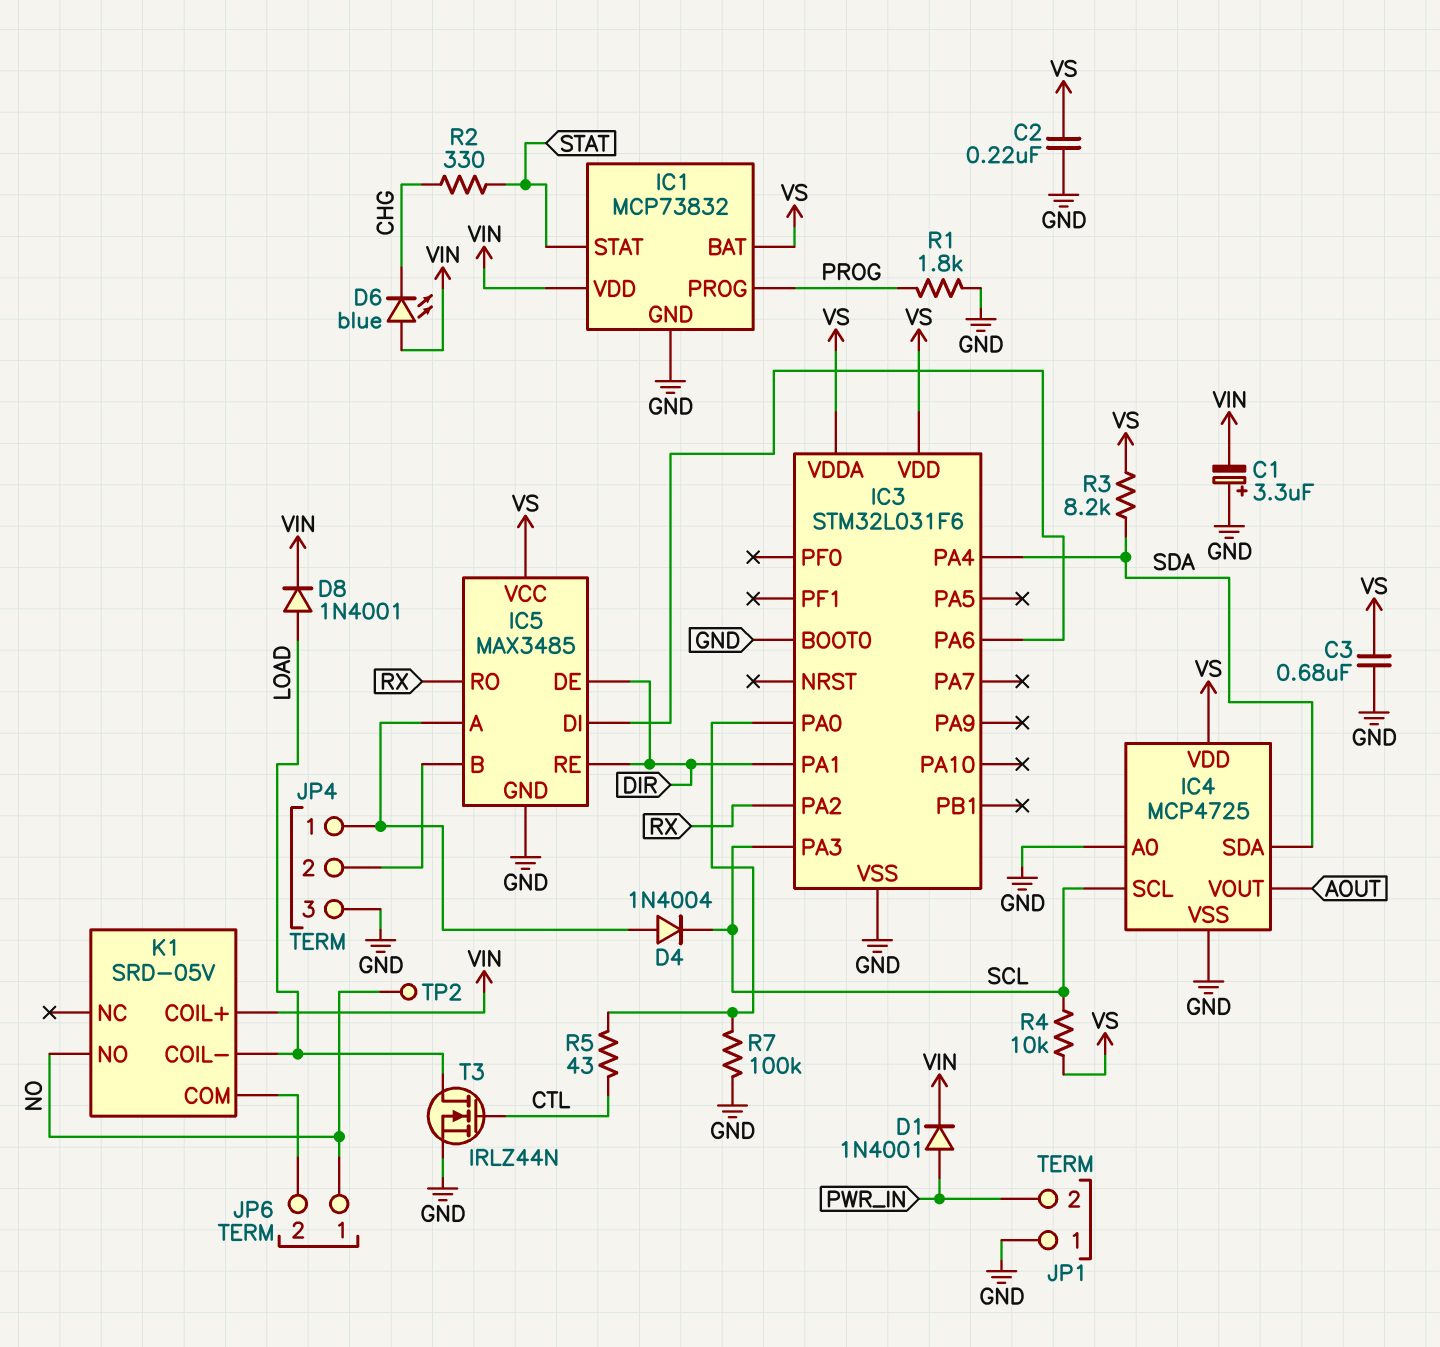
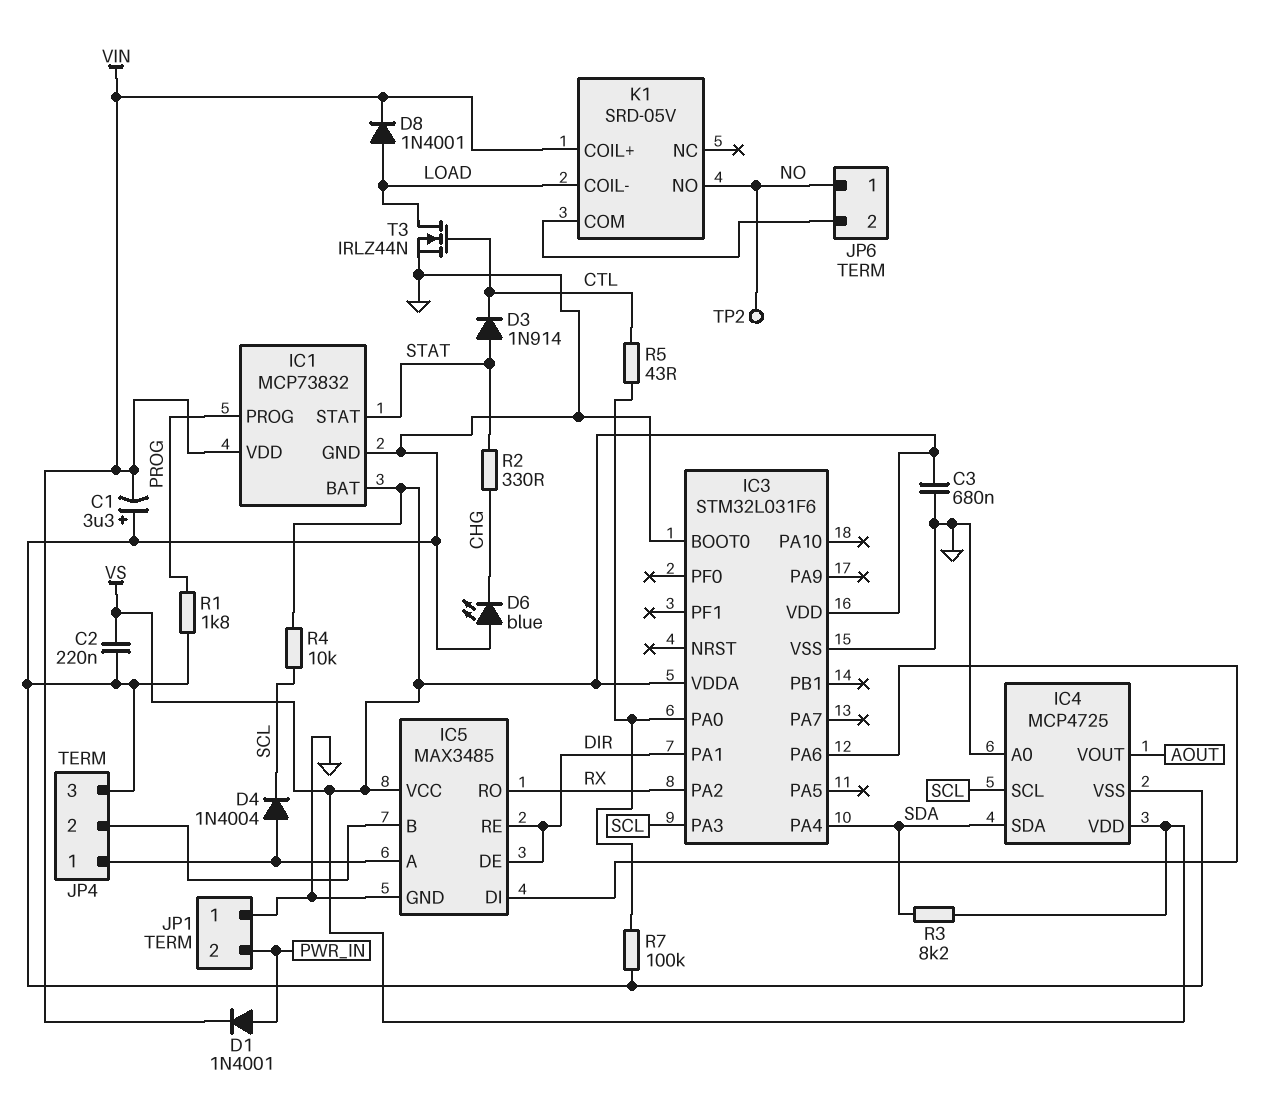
D3: none -> diode 1N914 (A STAT, K CTL)
D6: LED blue (A VIN, K CHG) -> LED blue (A GND, K CHG)

